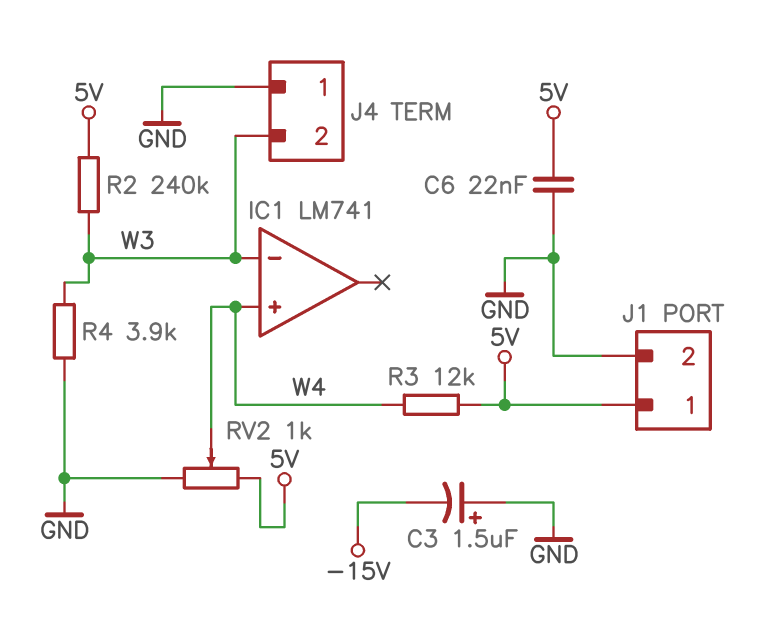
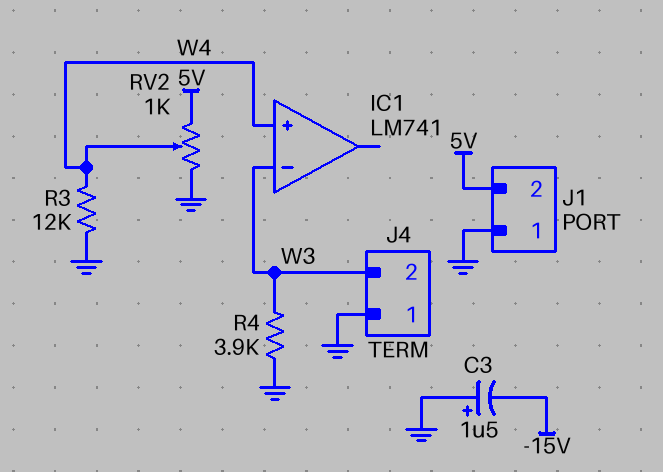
C6: 22nF (5V, GND) -> none
J1 pin 1: 5V -> GND
J1 pin 2: GND -> 5V
R2: 240k (5V, W3) -> none
R3: 12k (5V, W4) -> 12k (GND, W4)

